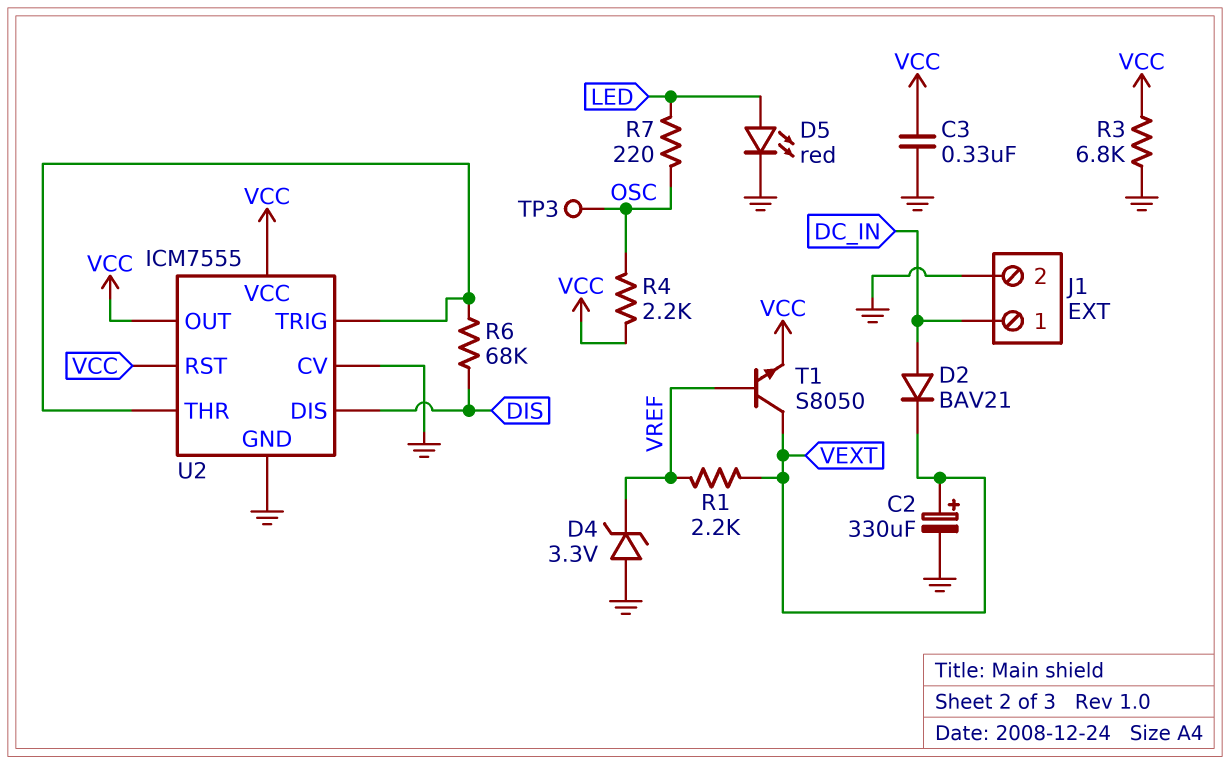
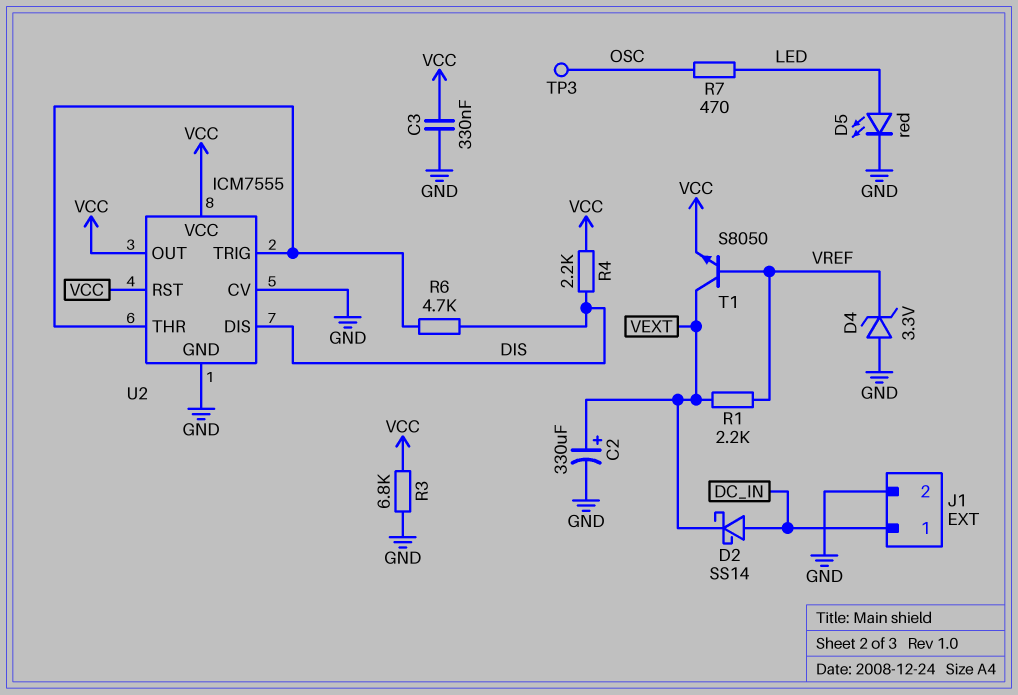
D2: diode BAV21 (A DC_IN, K VEXT) -> schottky SS14 (A DC_IN, K VEXT)
R4: 2.2k (OSC, VCC) -> 2.2k (DIS, VCC)
R6: 68k (DIS, U2/THR) -> 4.7k (DIS, U2/THR)
R7: 220 (LED, OSC) -> 470 (LED, OSC)

